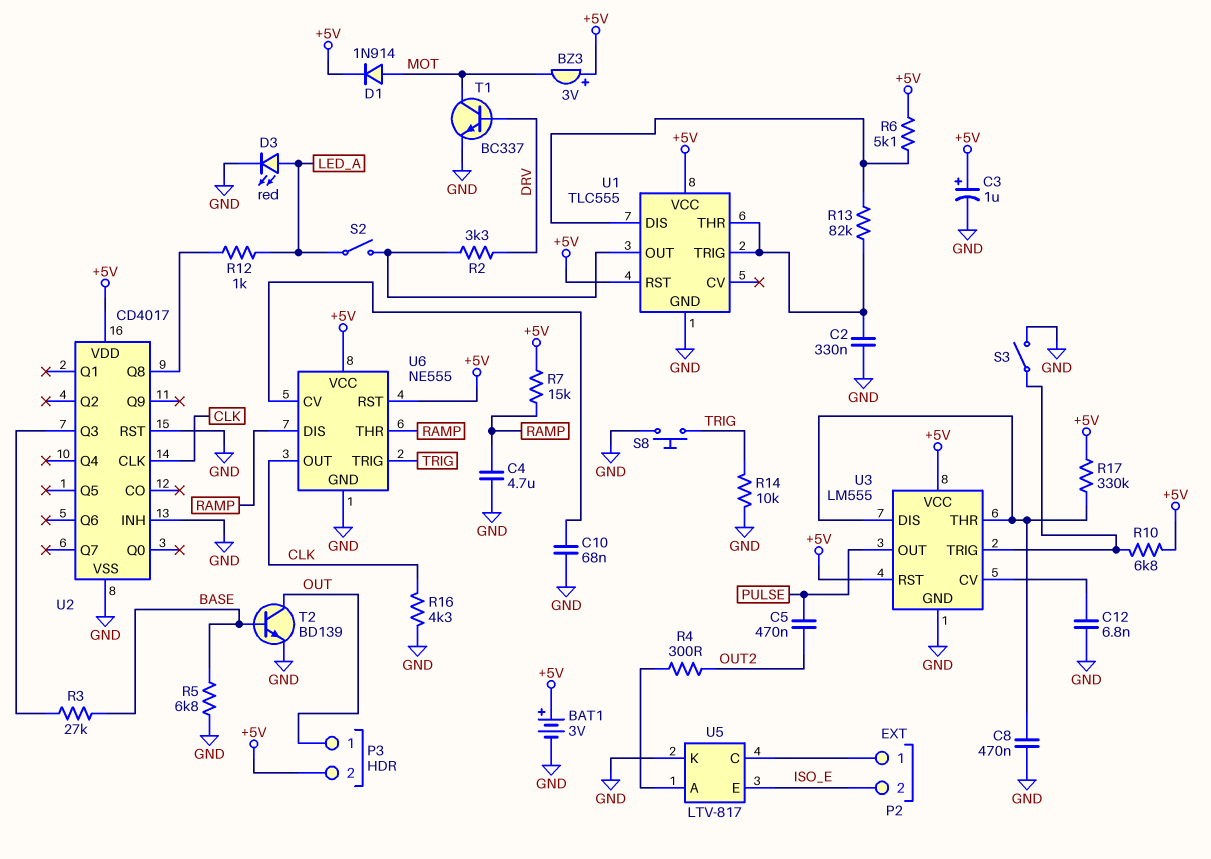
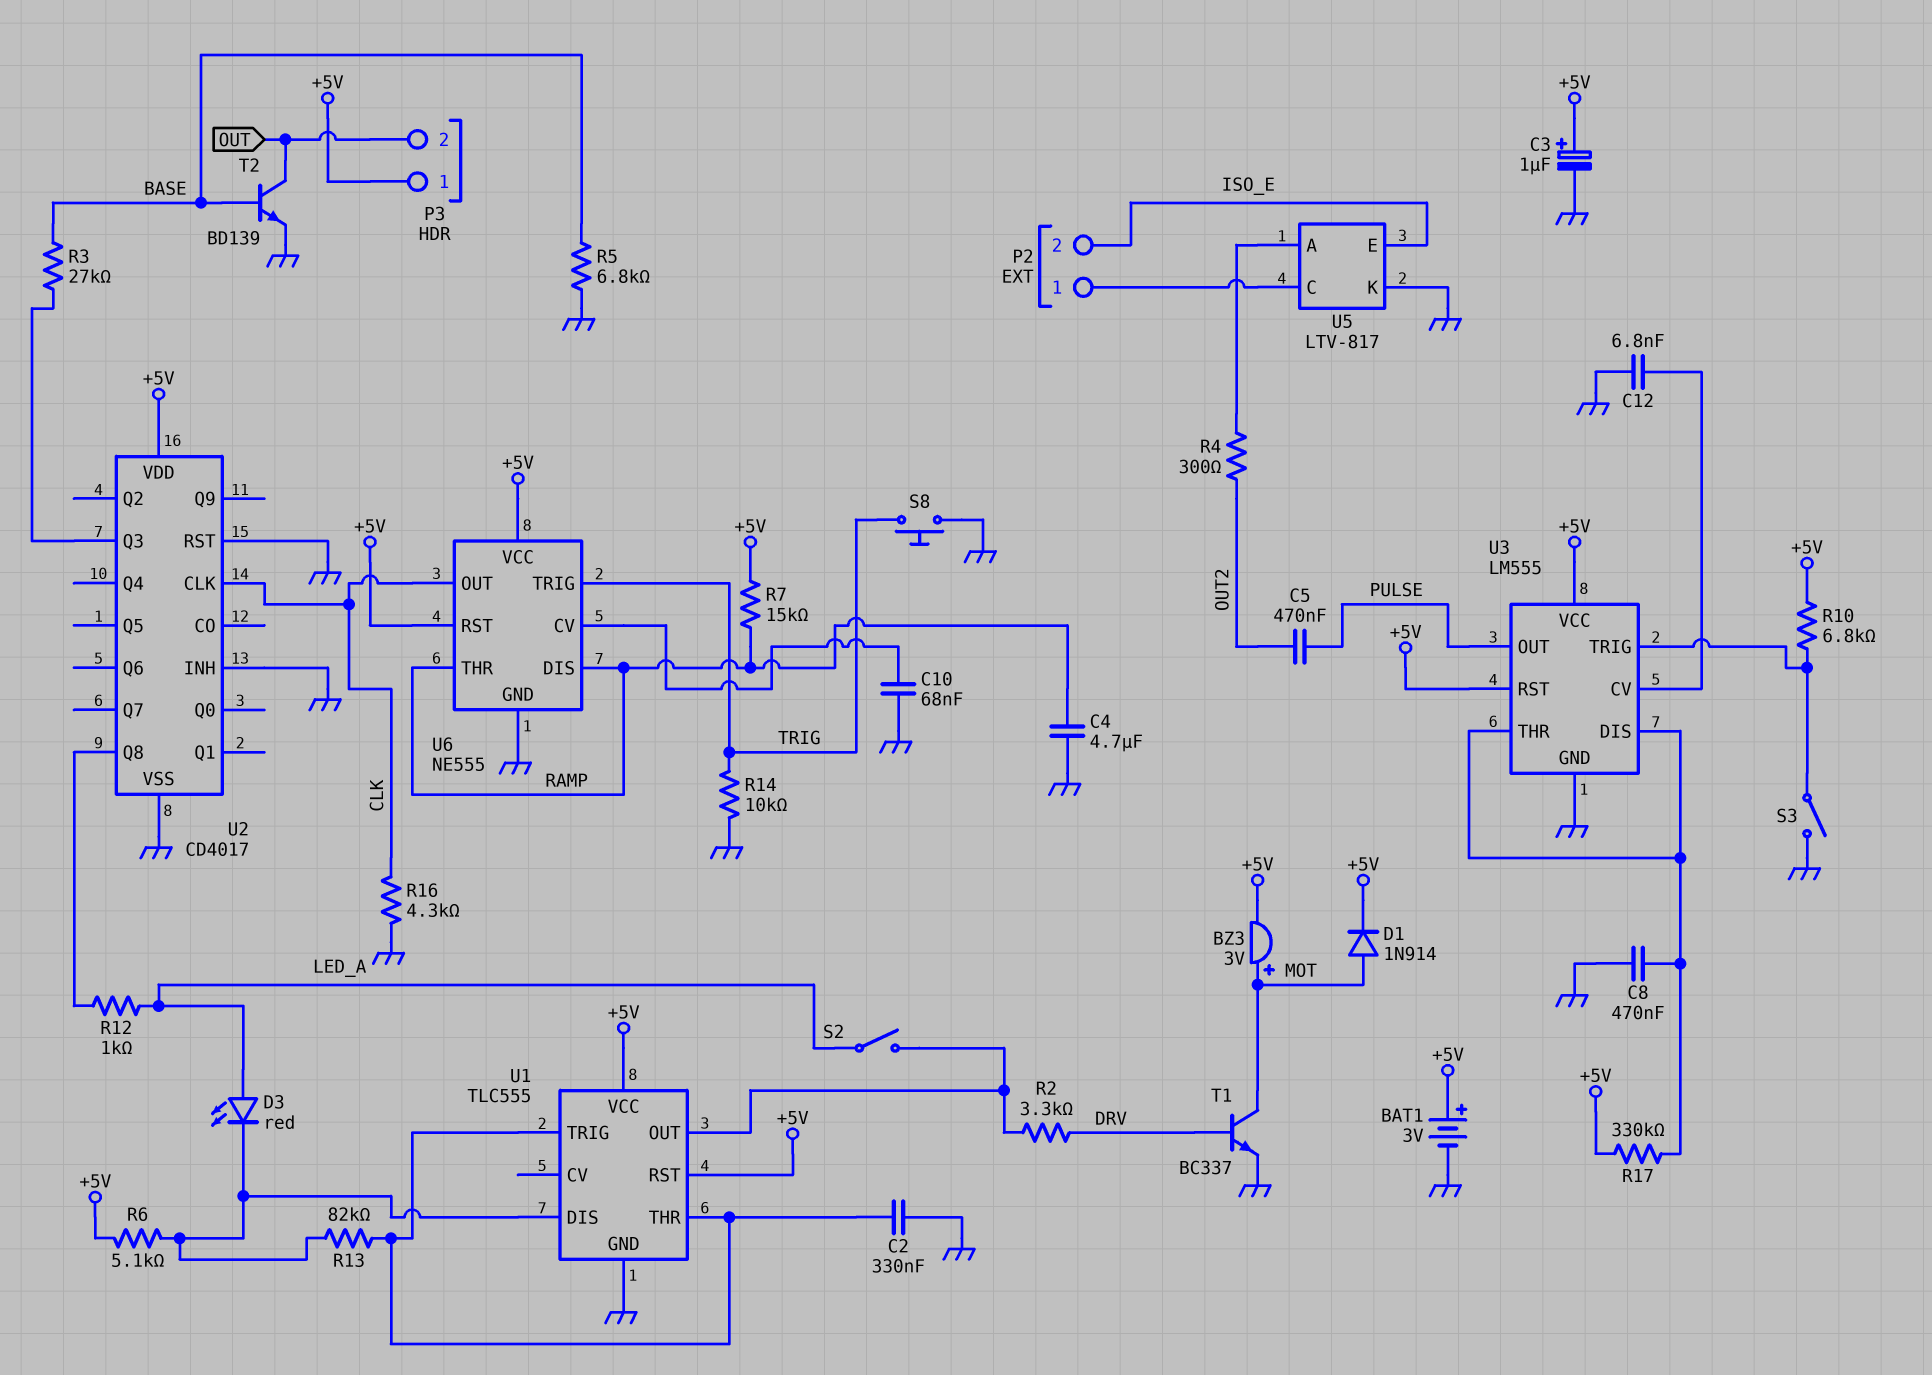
BZ3: buzzer 3V (plus +5V, minus MOT) -> buzzer 3V (plus MOT, minus +5V)
D3: LED red (A LED_A, K GND) -> LED red (A LED_A, K U1/DIS)
P3 pin 1: OUT -> +5V
P3 pin 2: +5V -> OUT

